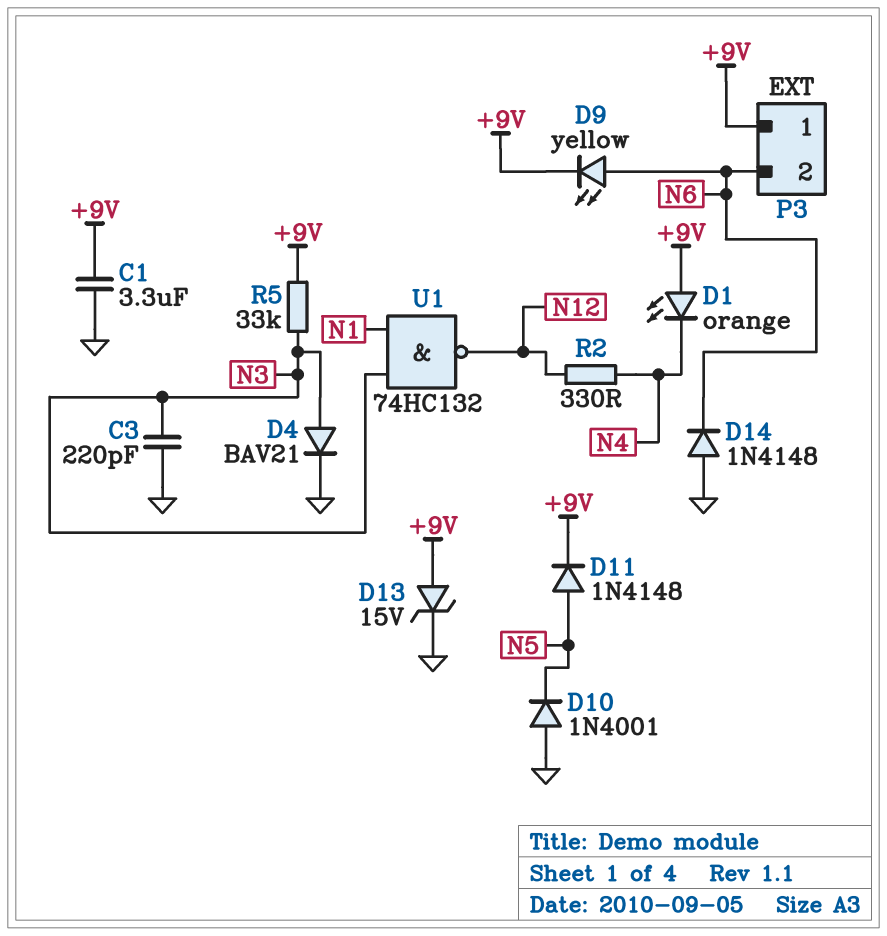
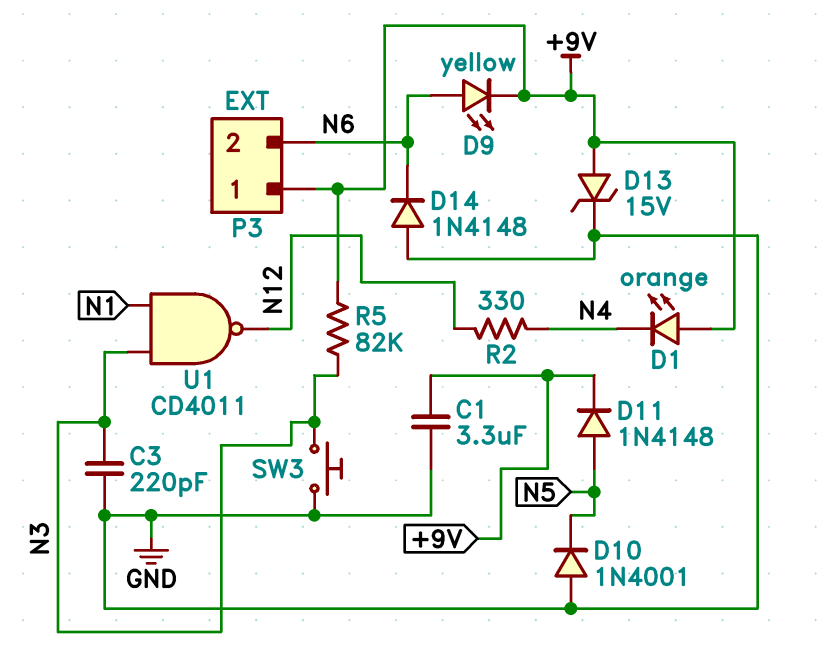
D4: diode BAV21 (A N3, K GND) -> none
R5: 33k (+9V, N3) -> 82k (+9V, N3)
SW3: none -> button (GND, N3)
U1: NAND 74HC132 (in N1, in N3, out N12) -> NAND CD4011 (in N1, in N3, out N12)

